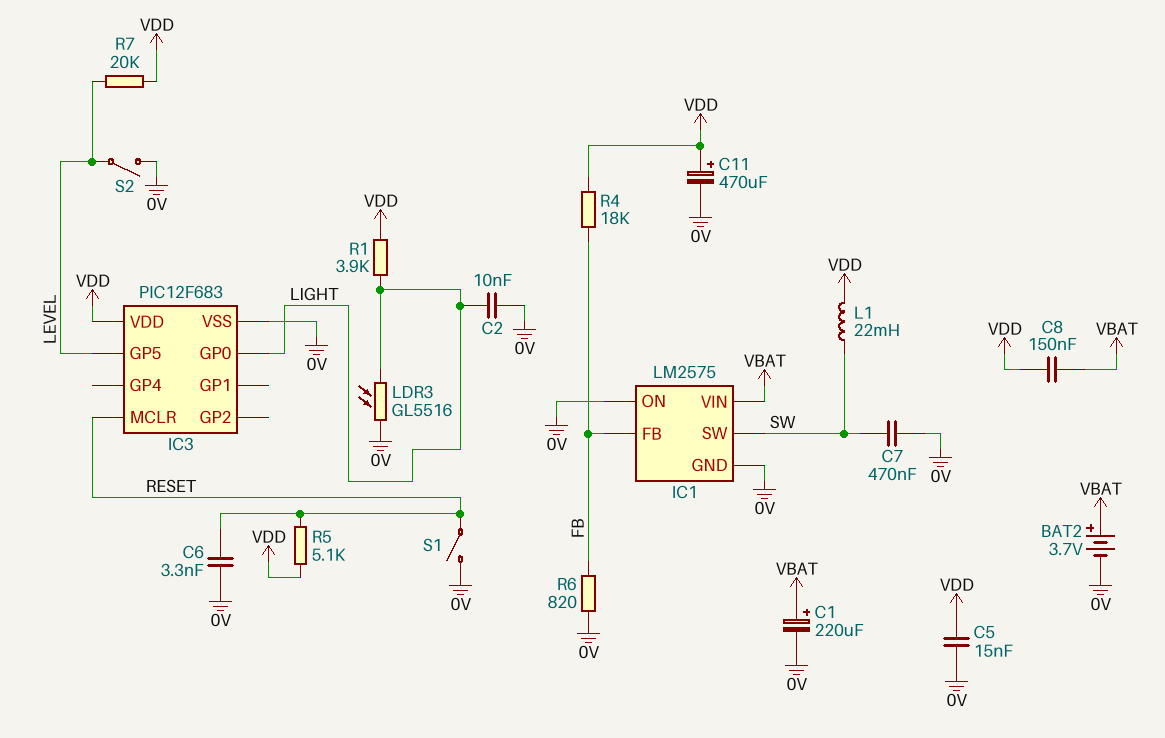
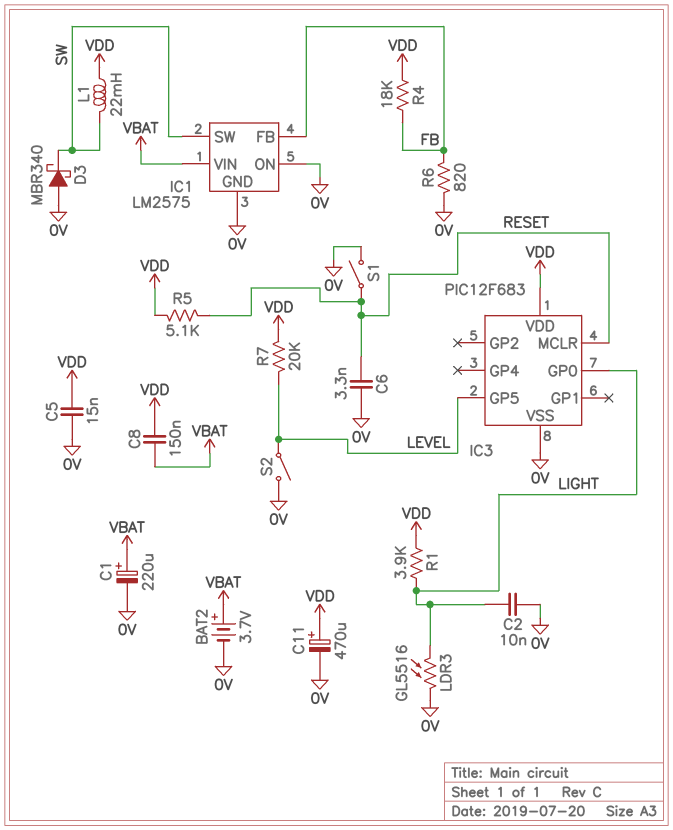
C7: 470nF (0V, SW) -> none
D3: none -> schottky MBR340 (A 0V, K SW)

